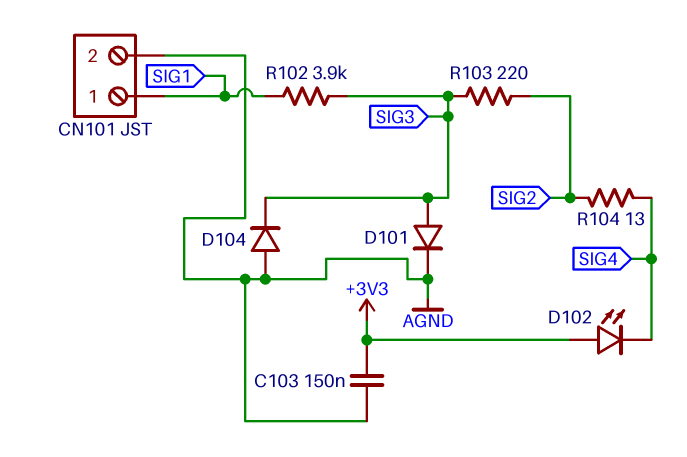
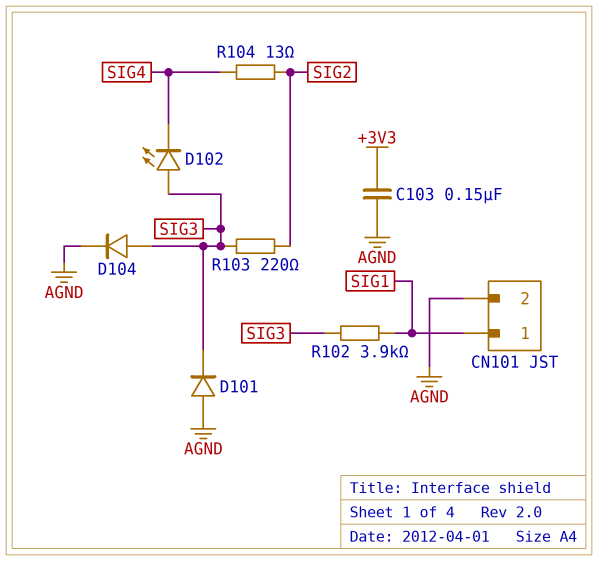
D101: diode (A SIG3, K AGND) -> diode (A AGND, K SIG3)
D102: LED (A +3V3, K SIG4) -> LED (A SIG3, K SIG4)
D104: diode (A AGND, K SIG3) -> diode (A SIG3, K AGND)

